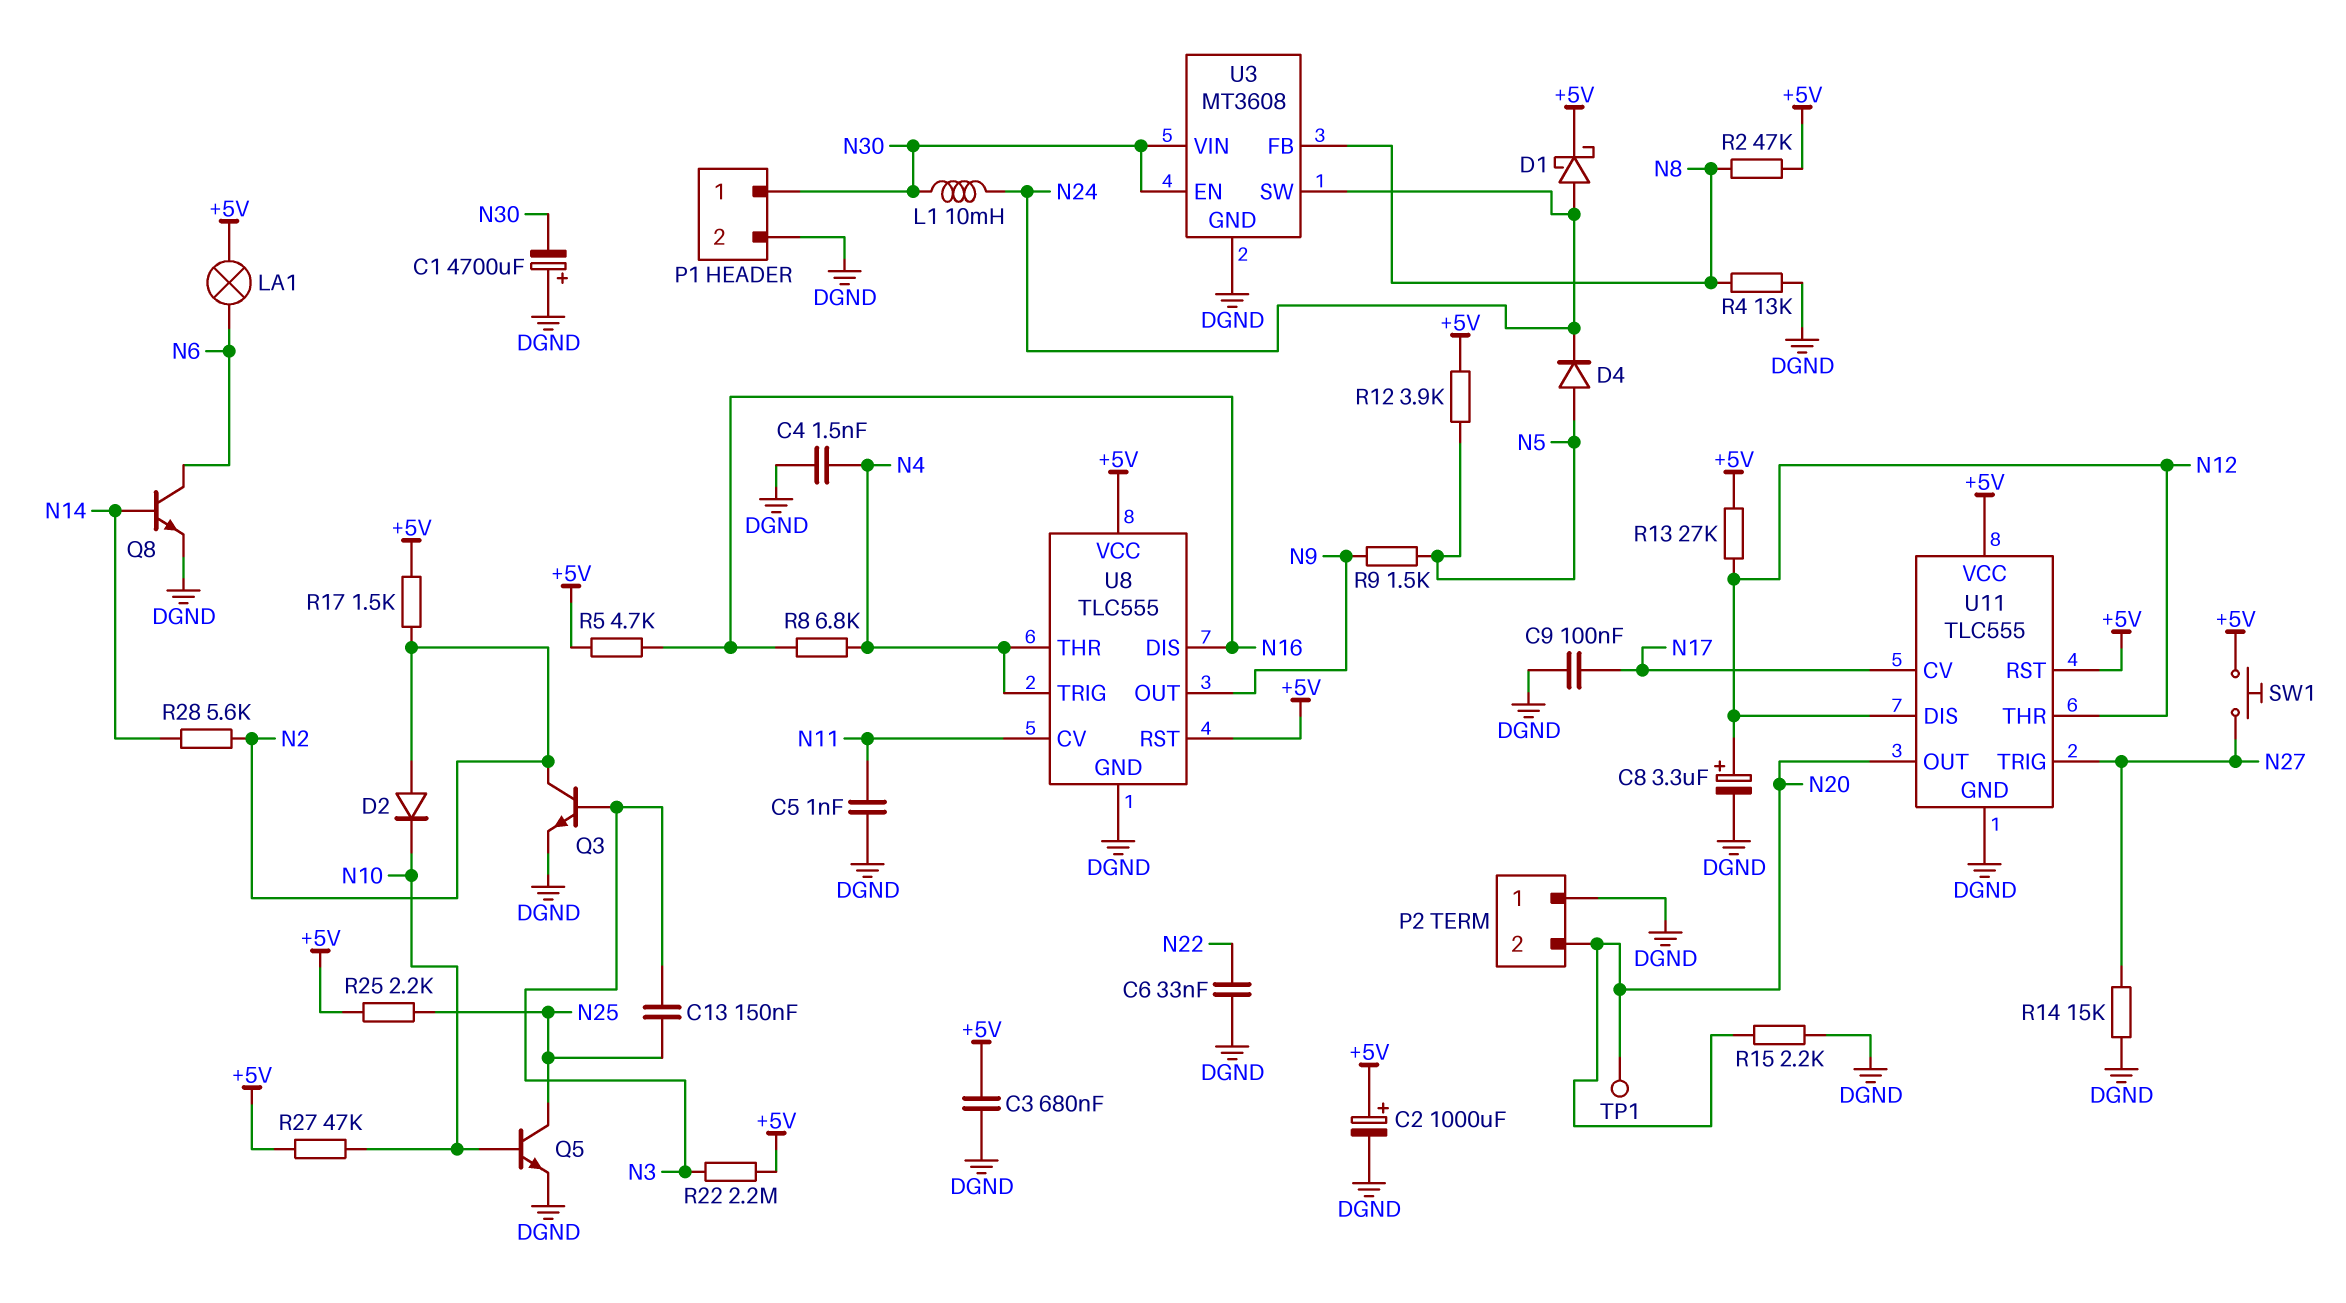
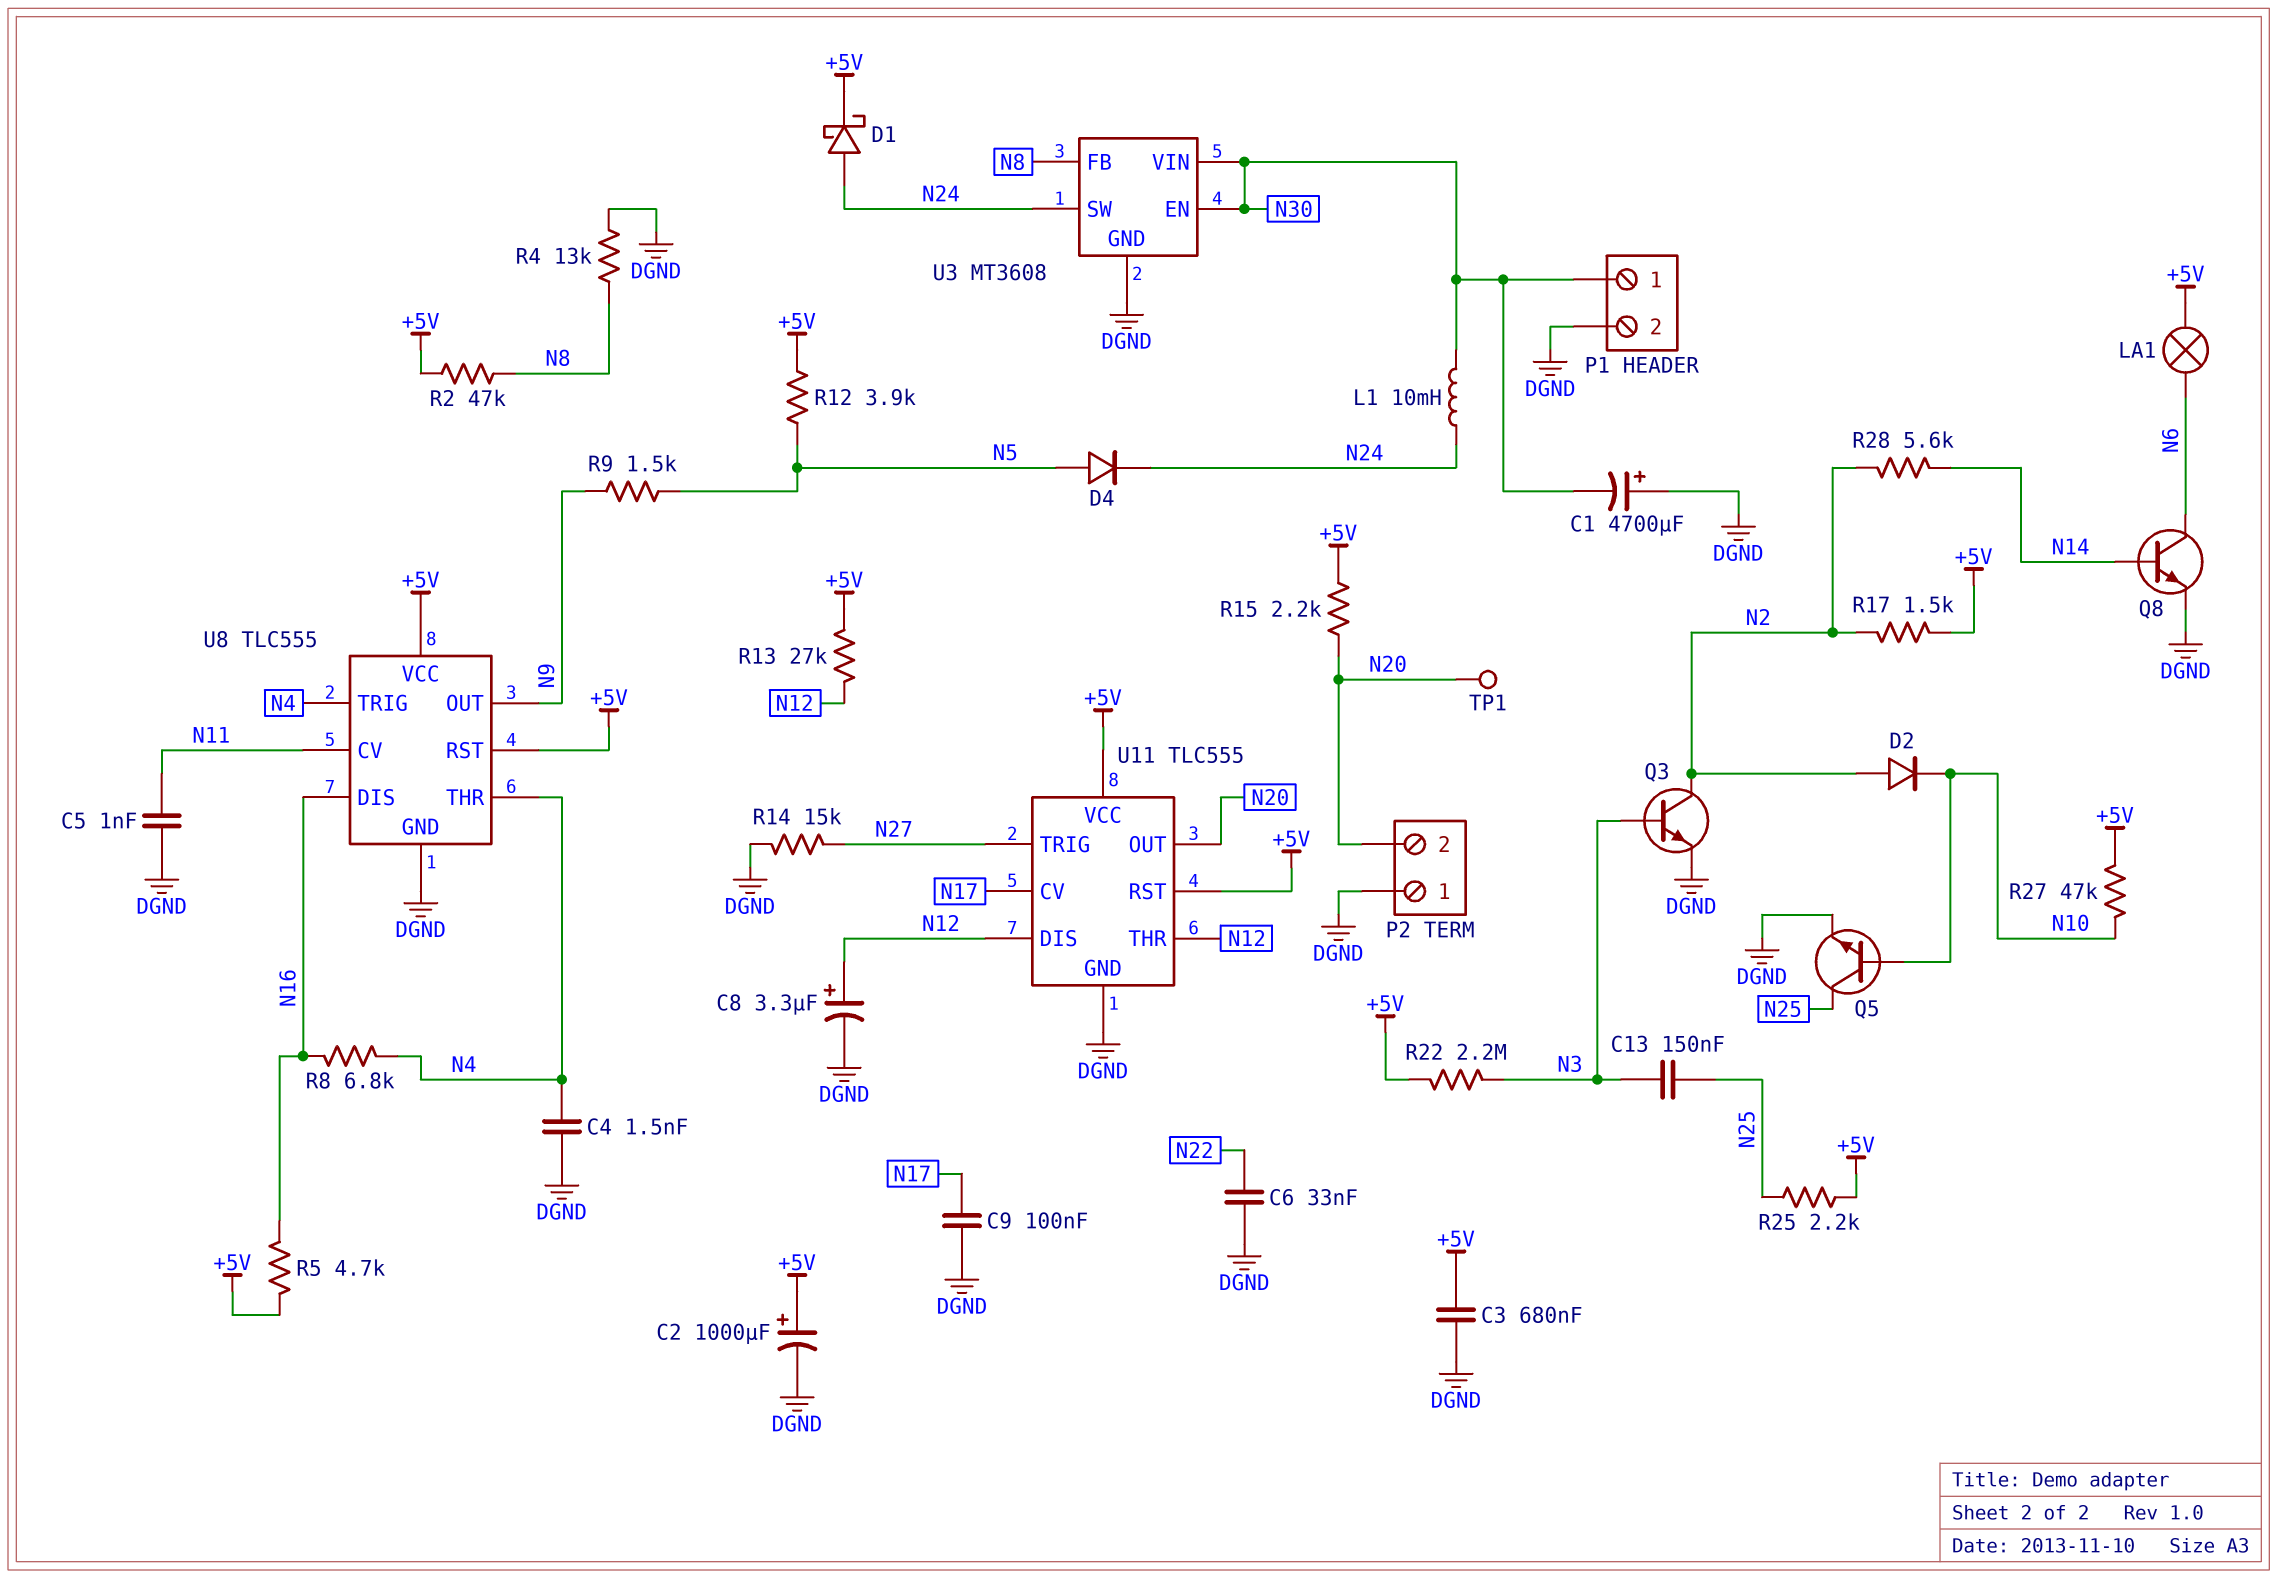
R15: 2.2k (DGND, N20) -> 2.2k (+5V, N20)
SW1: button (+5V, N27) -> none

